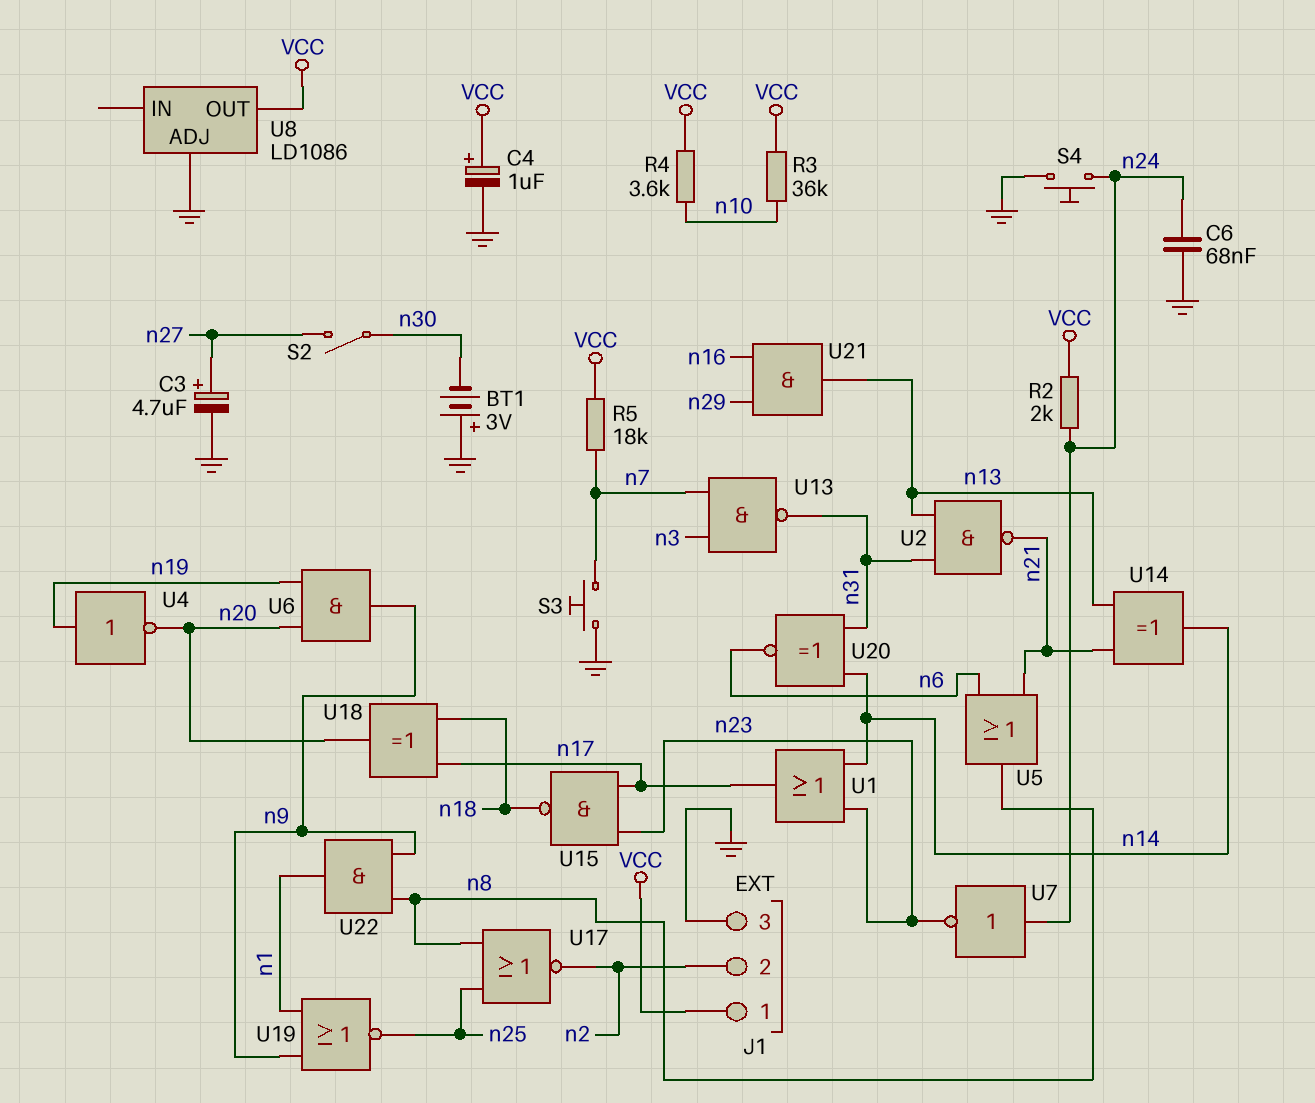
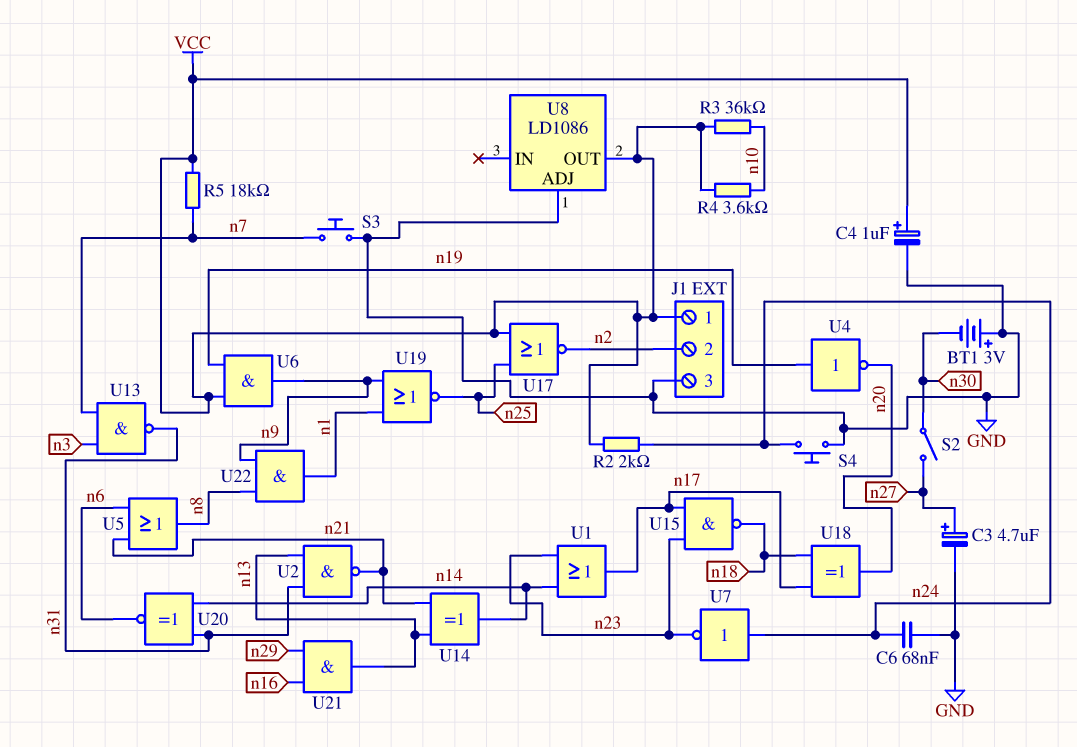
U6: AND (in n19, in n20, out n9) -> AND (in VCC, in n19, out n9)
U17: NOR (in n8, in n25, out n2) -> NOR (in VCC, in n25, out n2)

